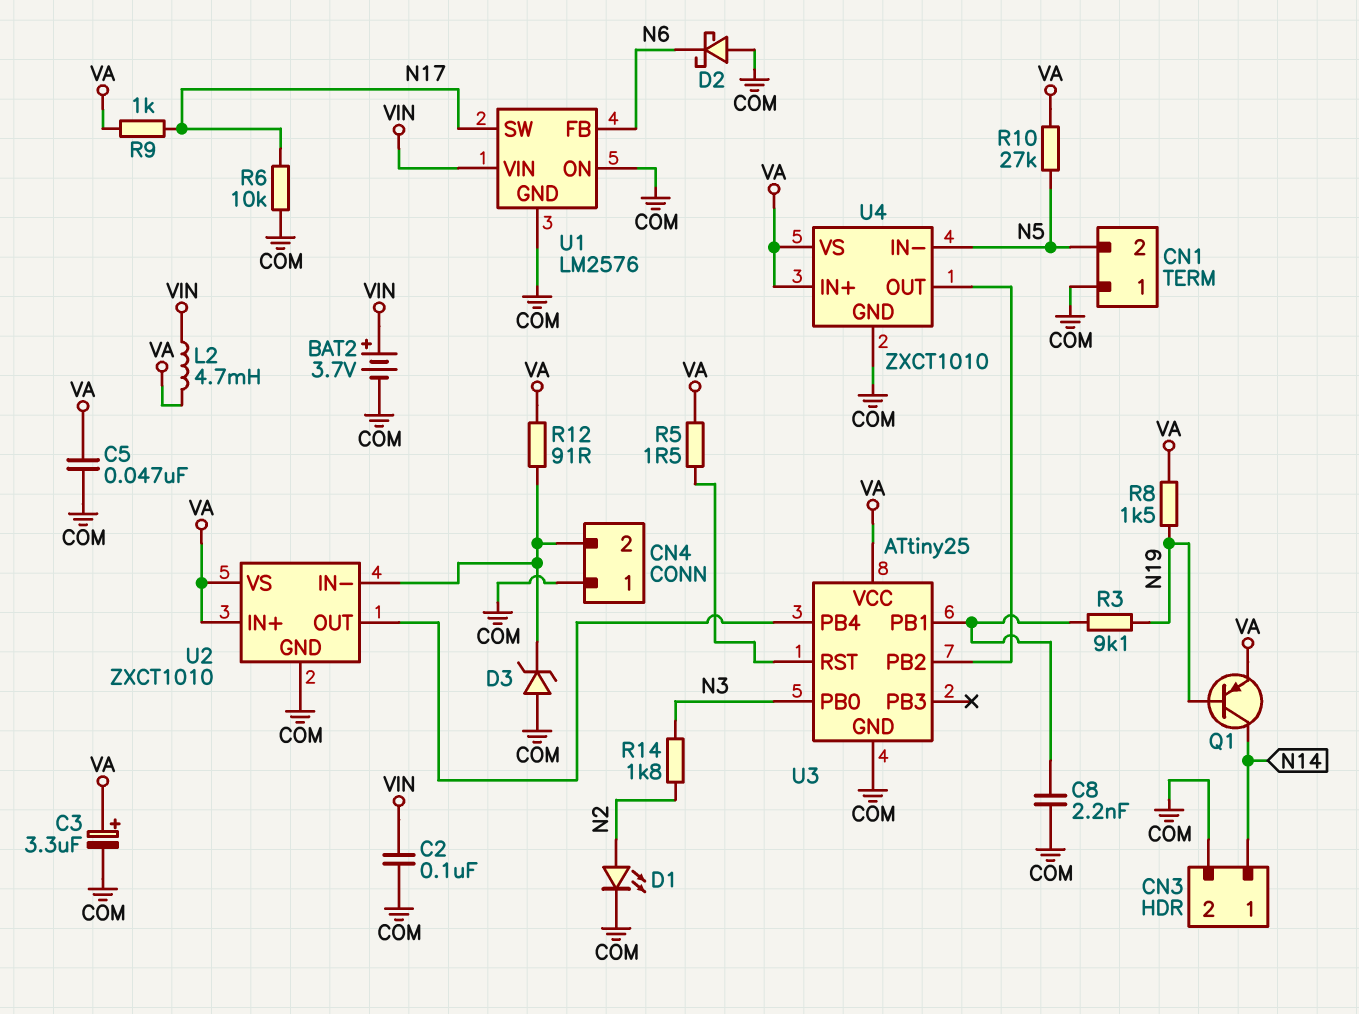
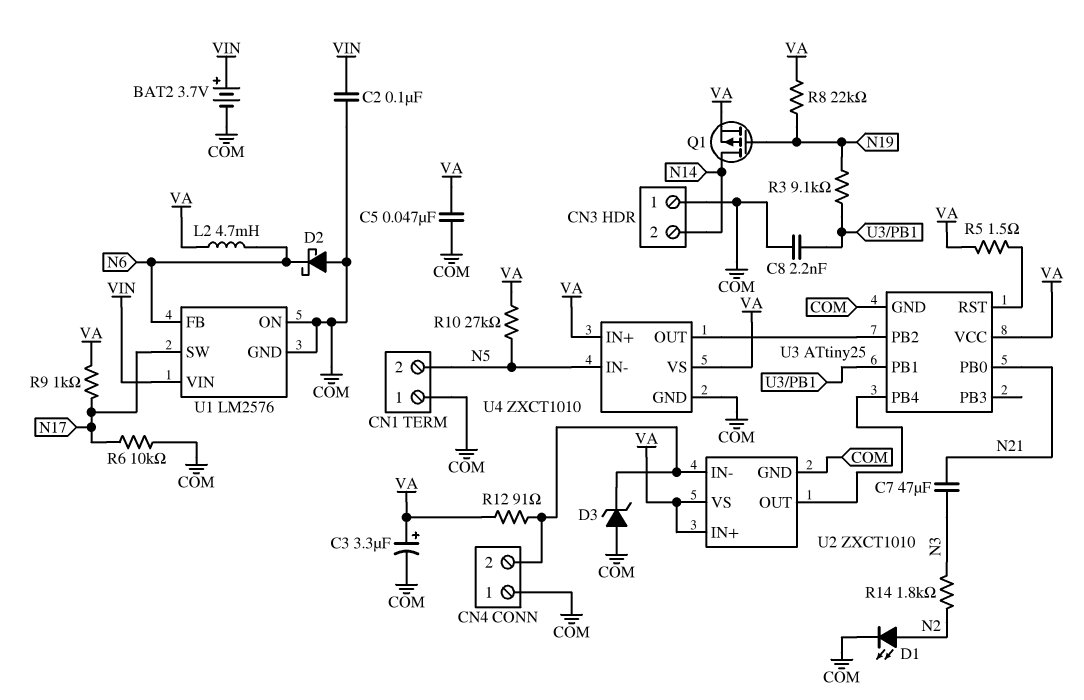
C7: none -> 47uF (N3, N21)
CN3 pin 1: N14 -> COM
CN3 pin 2: COM -> N14
L2: 4.7mH (VA, VIN) -> 4.7mH (N6, VA)
Q1: PNP (B N19, C N14, E VA) -> PMOS (G N19, D N14, S VA)
R8: 1.5k (N19, VA) -> 22k (N19, VA)
U3 pin PB0: N3 -> N21

